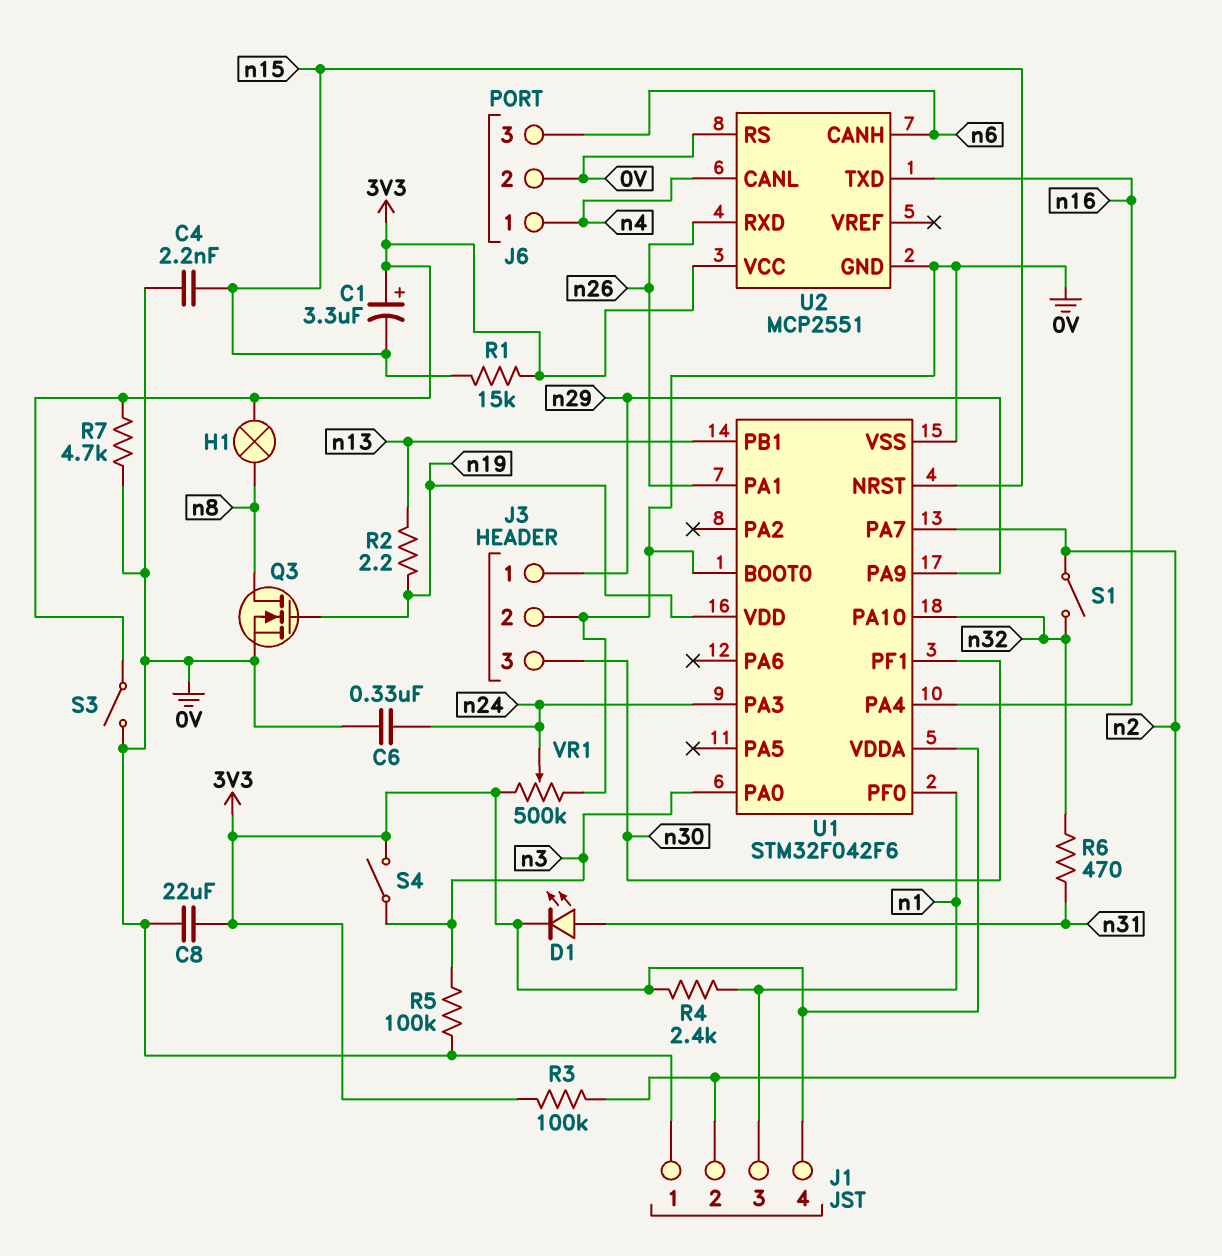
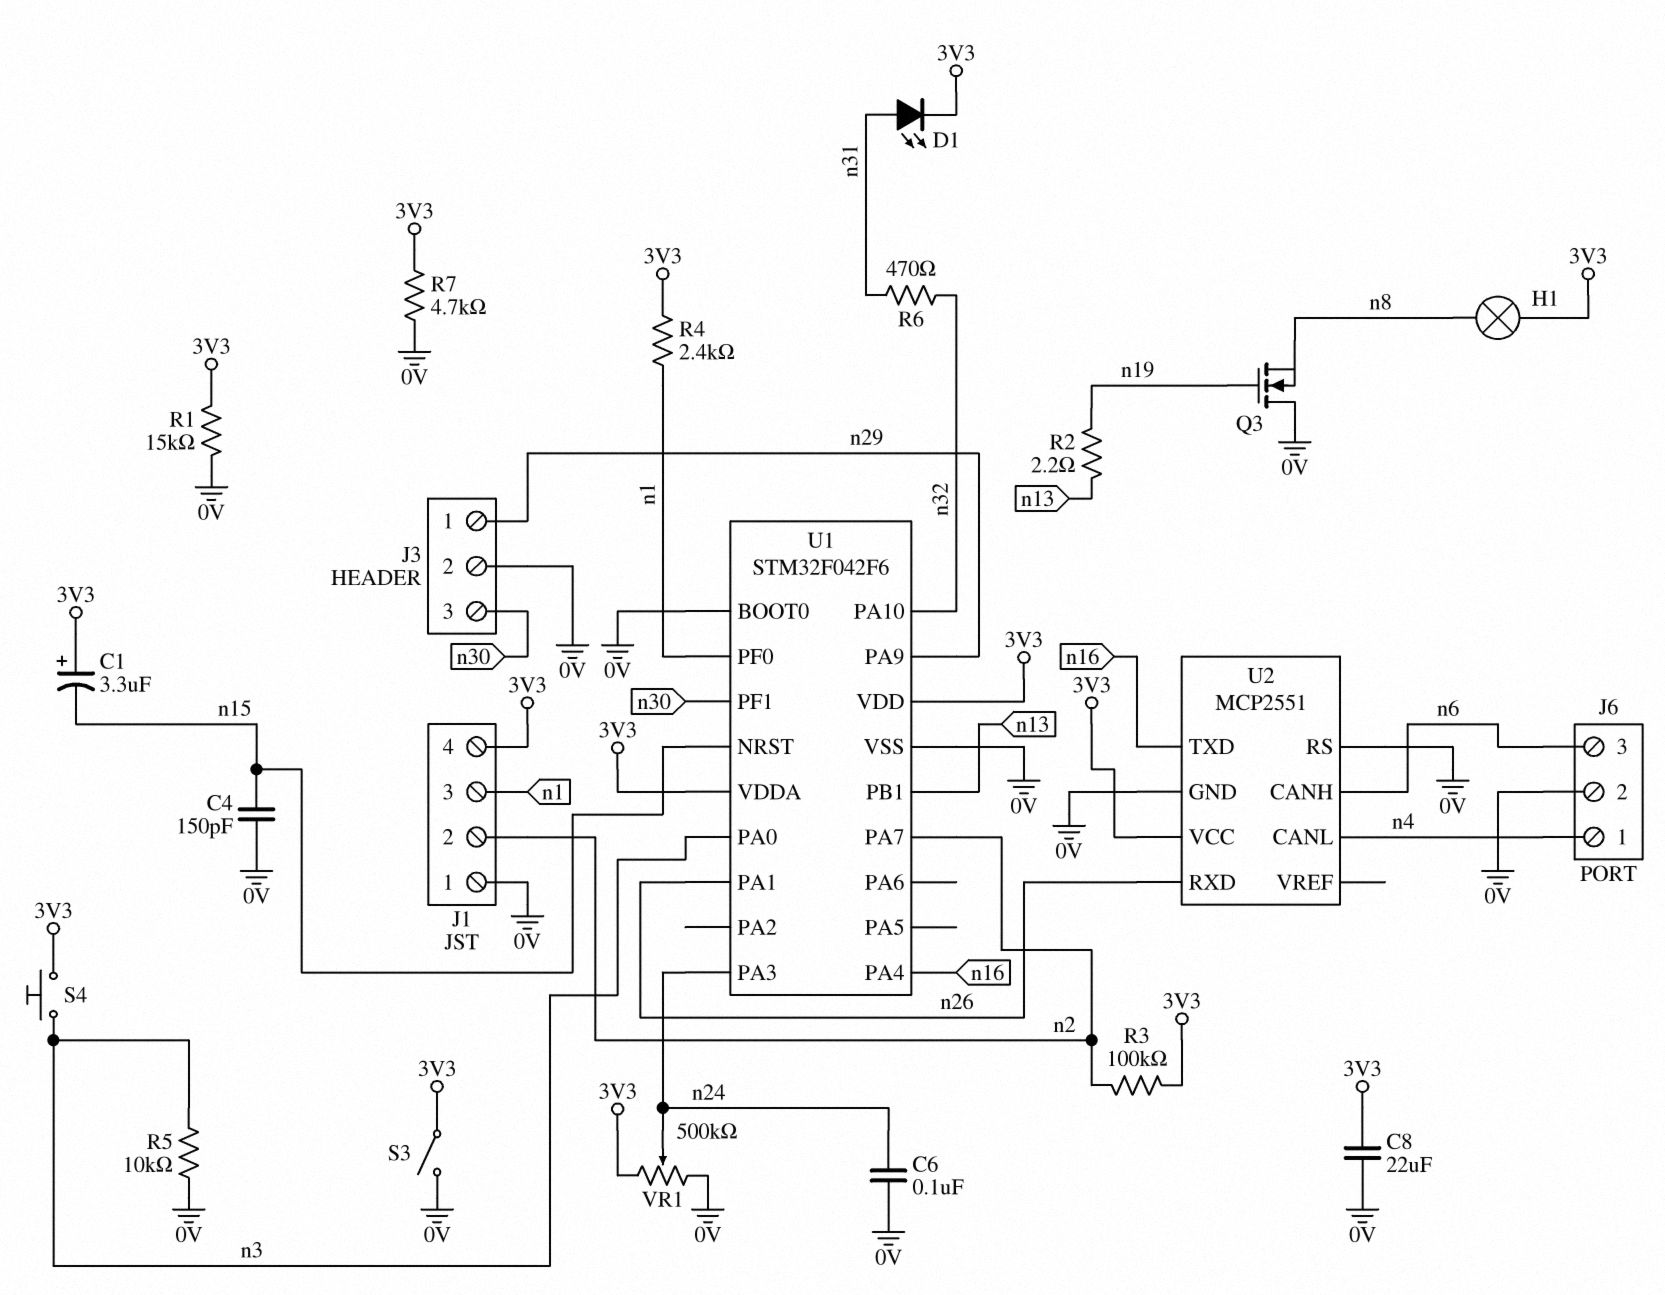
C4: 2.2nF (0V, n15) -> 150pF (0V, n15)
C6: 330nF (0V, n24) -> 100nF (0V, n24)
Q3: NMOS (G n19, D n8, S 0V) -> NMOS (G n19, D 0V, S n8)
R1: 15k (3V3, n15) -> 15k (0V, 3V3)
R5: 100k (0V, n3) -> 10k (0V, n3)
S1: switch (n2, n32) -> none
S4: switch (3V3, n3) -> button (3V3, n3)
U1 pin VDD: n19 -> 3V3

